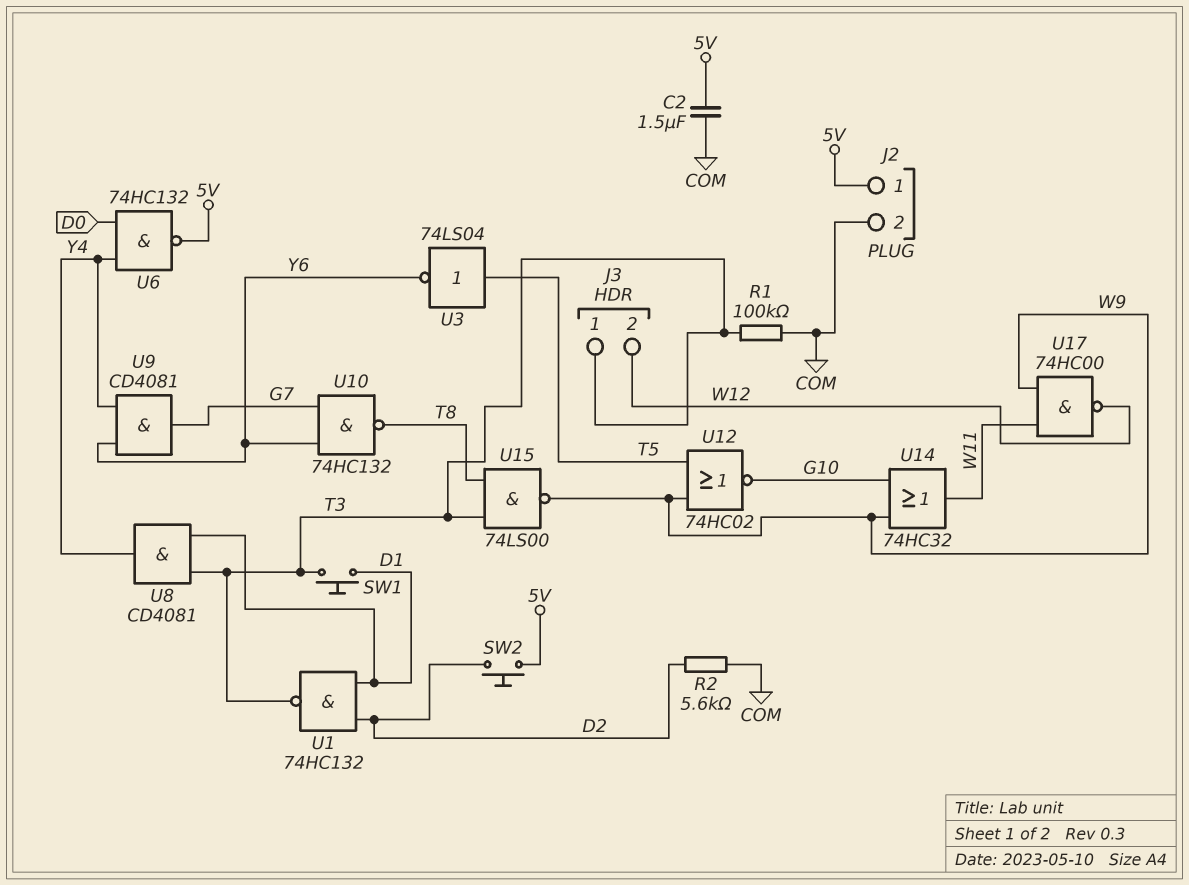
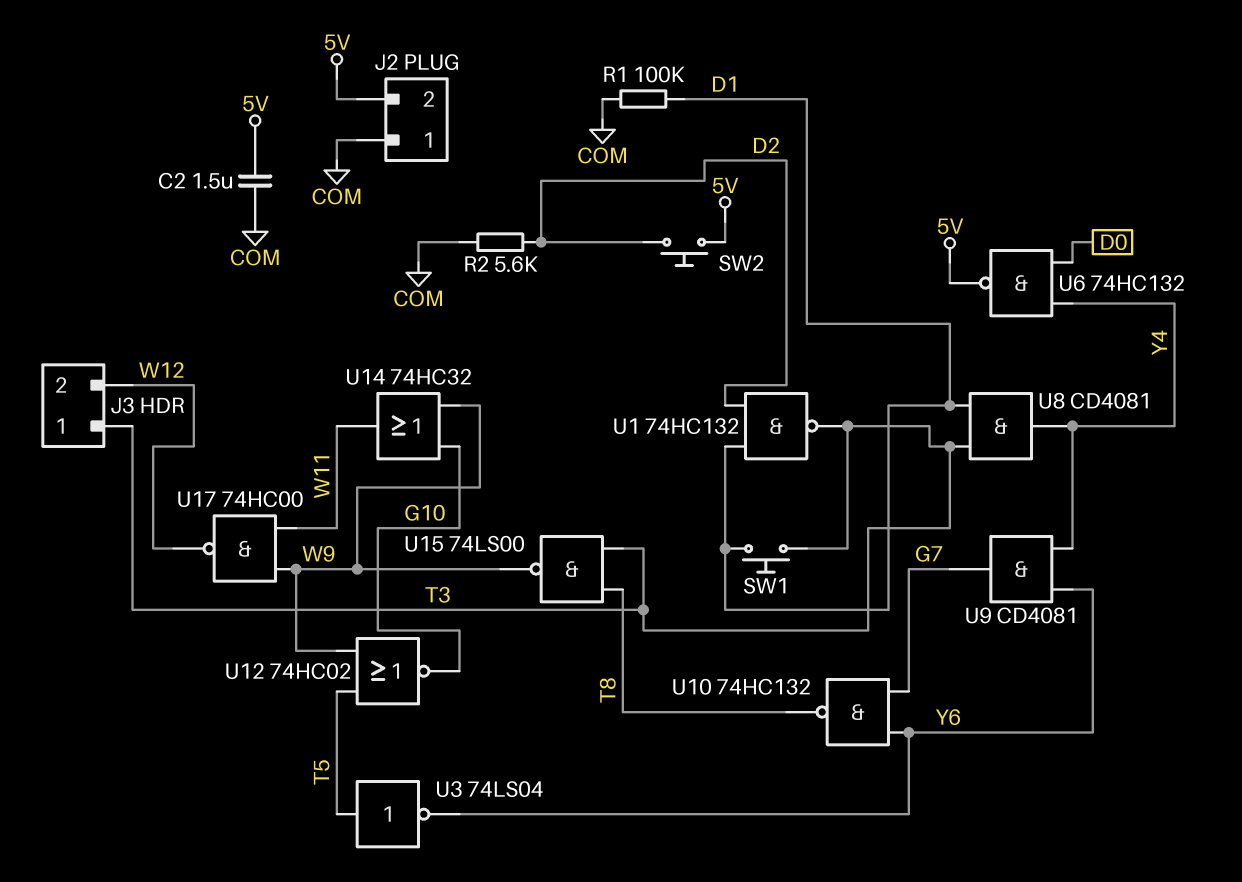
J2 pin 1: 5V -> COM
J2 pin 2: COM -> 5V
R1: 100k (COM, T3) -> 100k (COM, D1)

